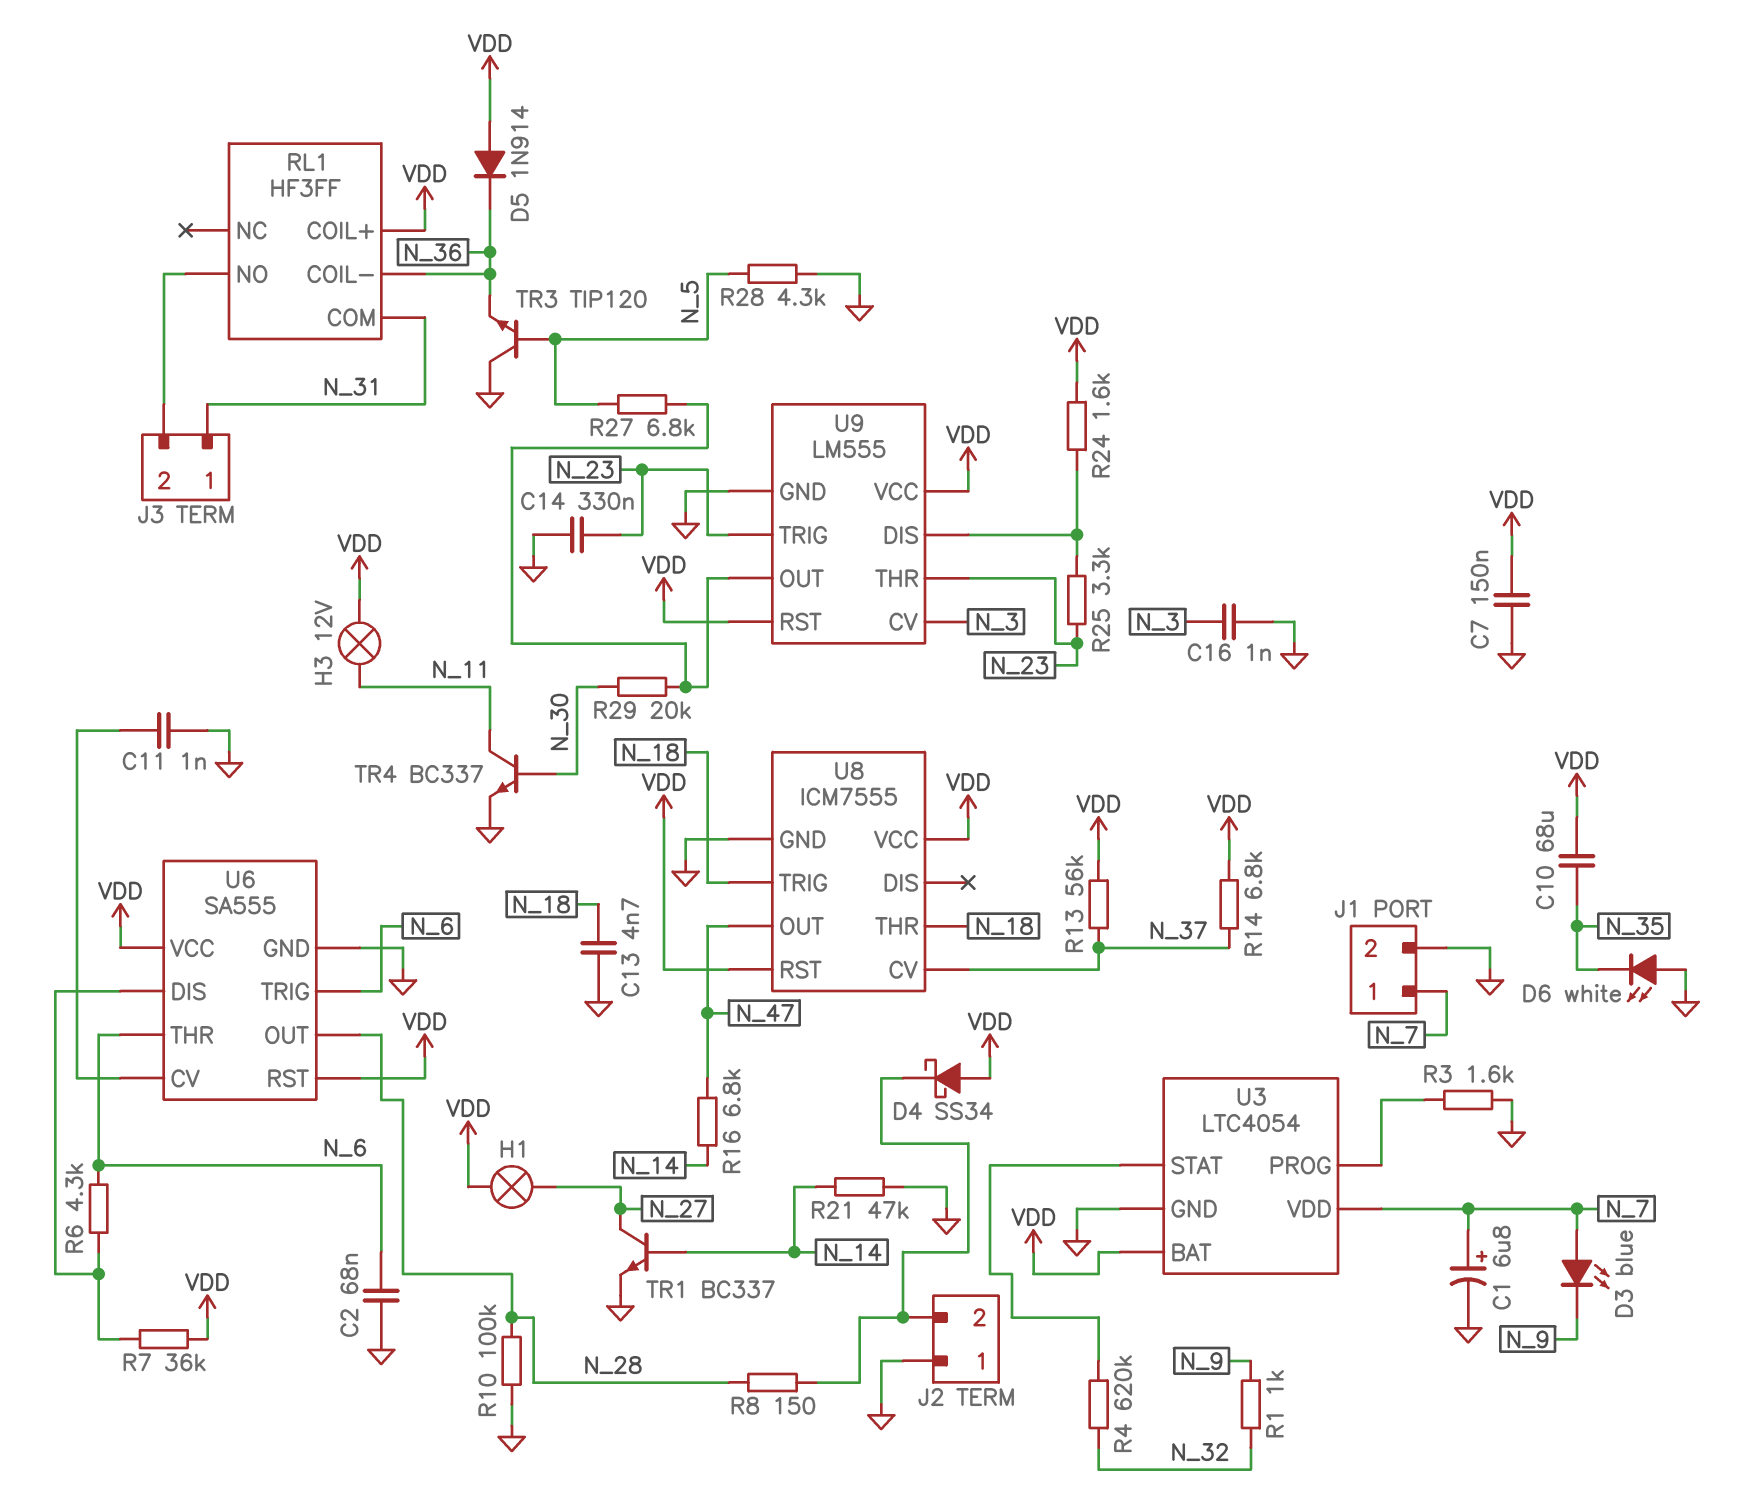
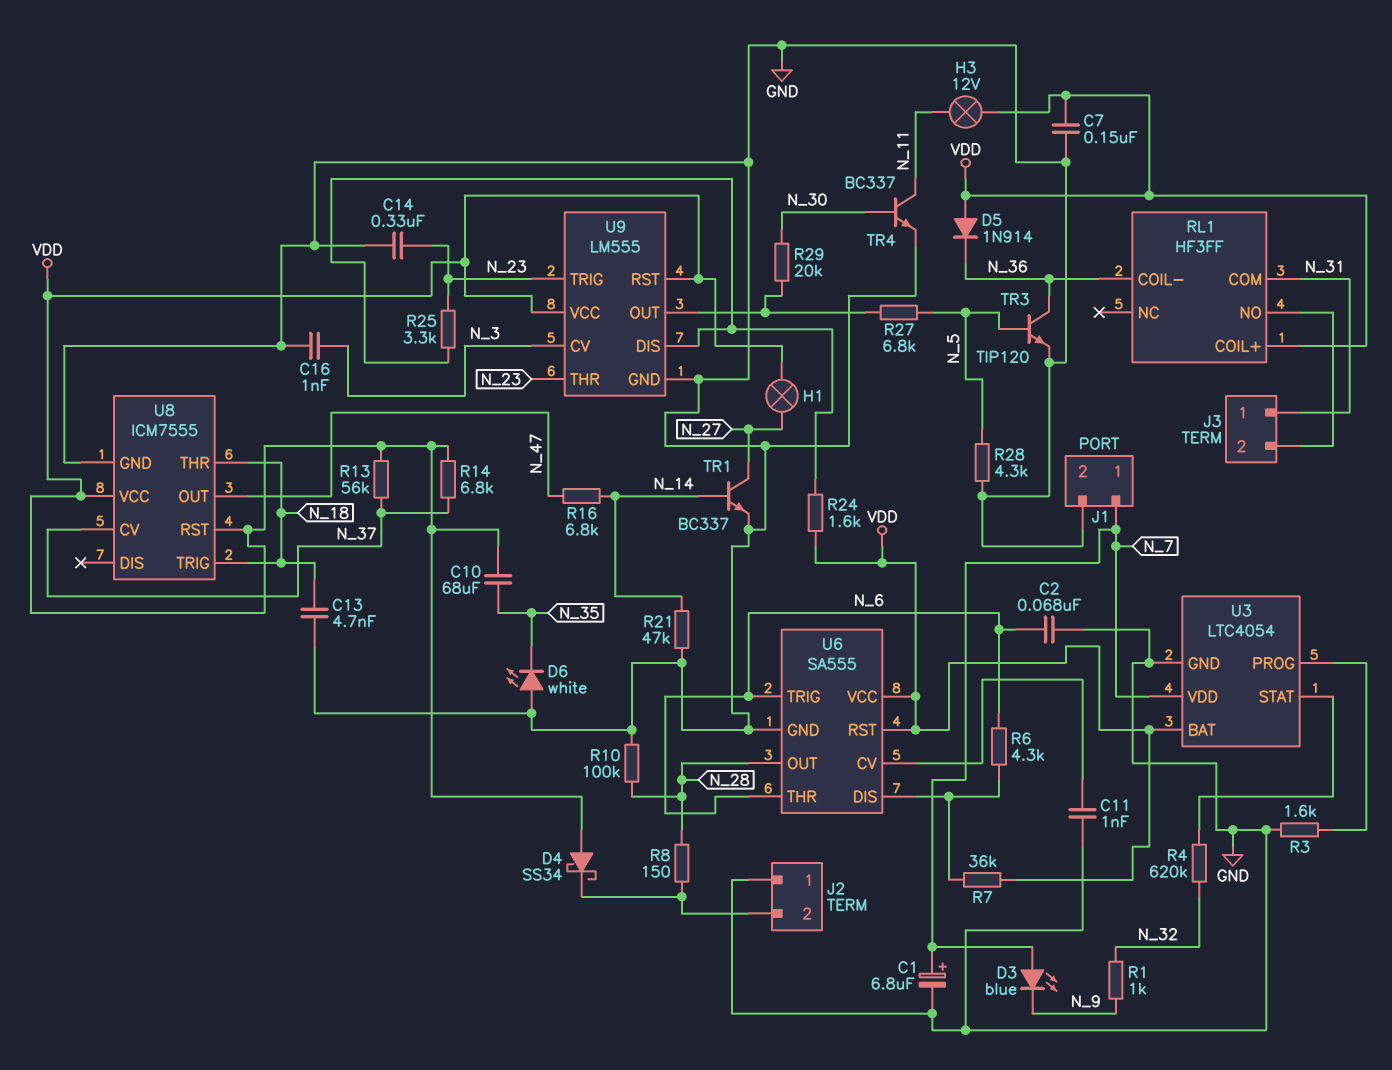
TR3: NPN TIP120 (B N_5, C GND, E N_36) -> NPN TIP120 (B N_5, C N_36, E GND)

